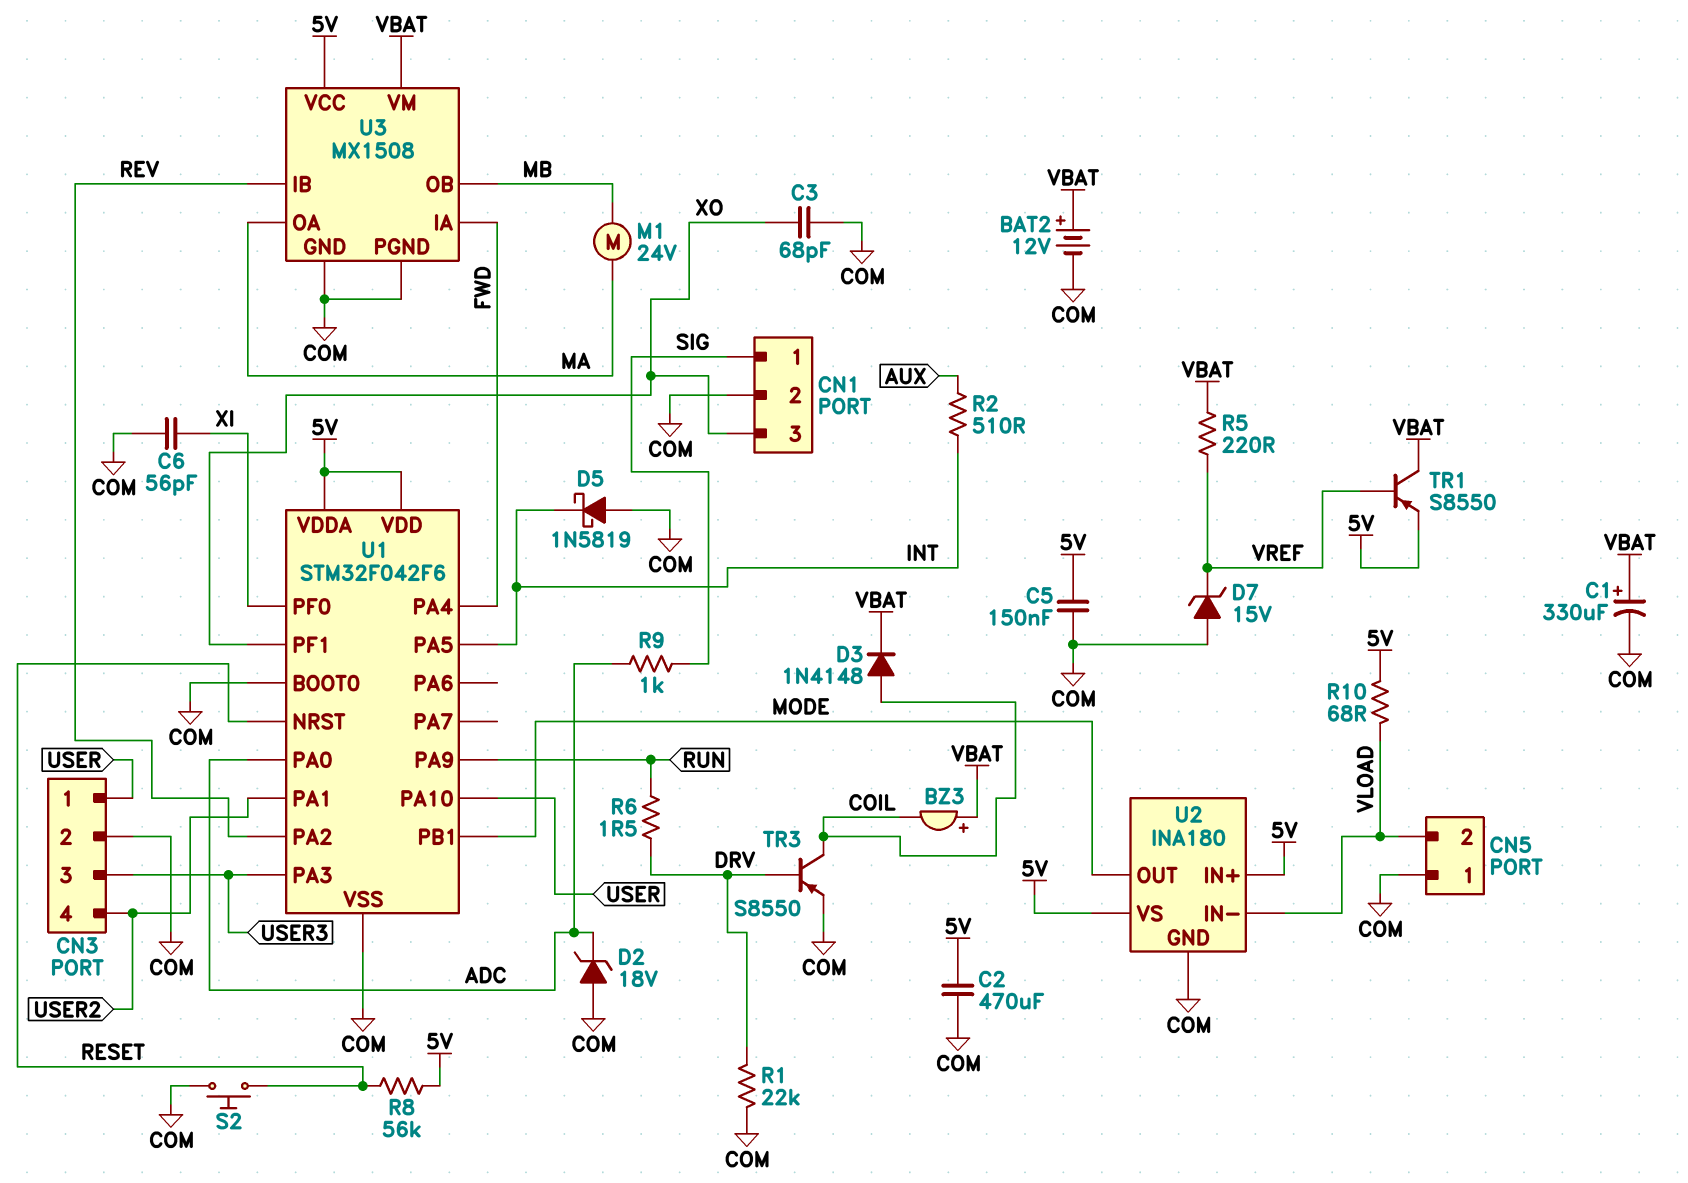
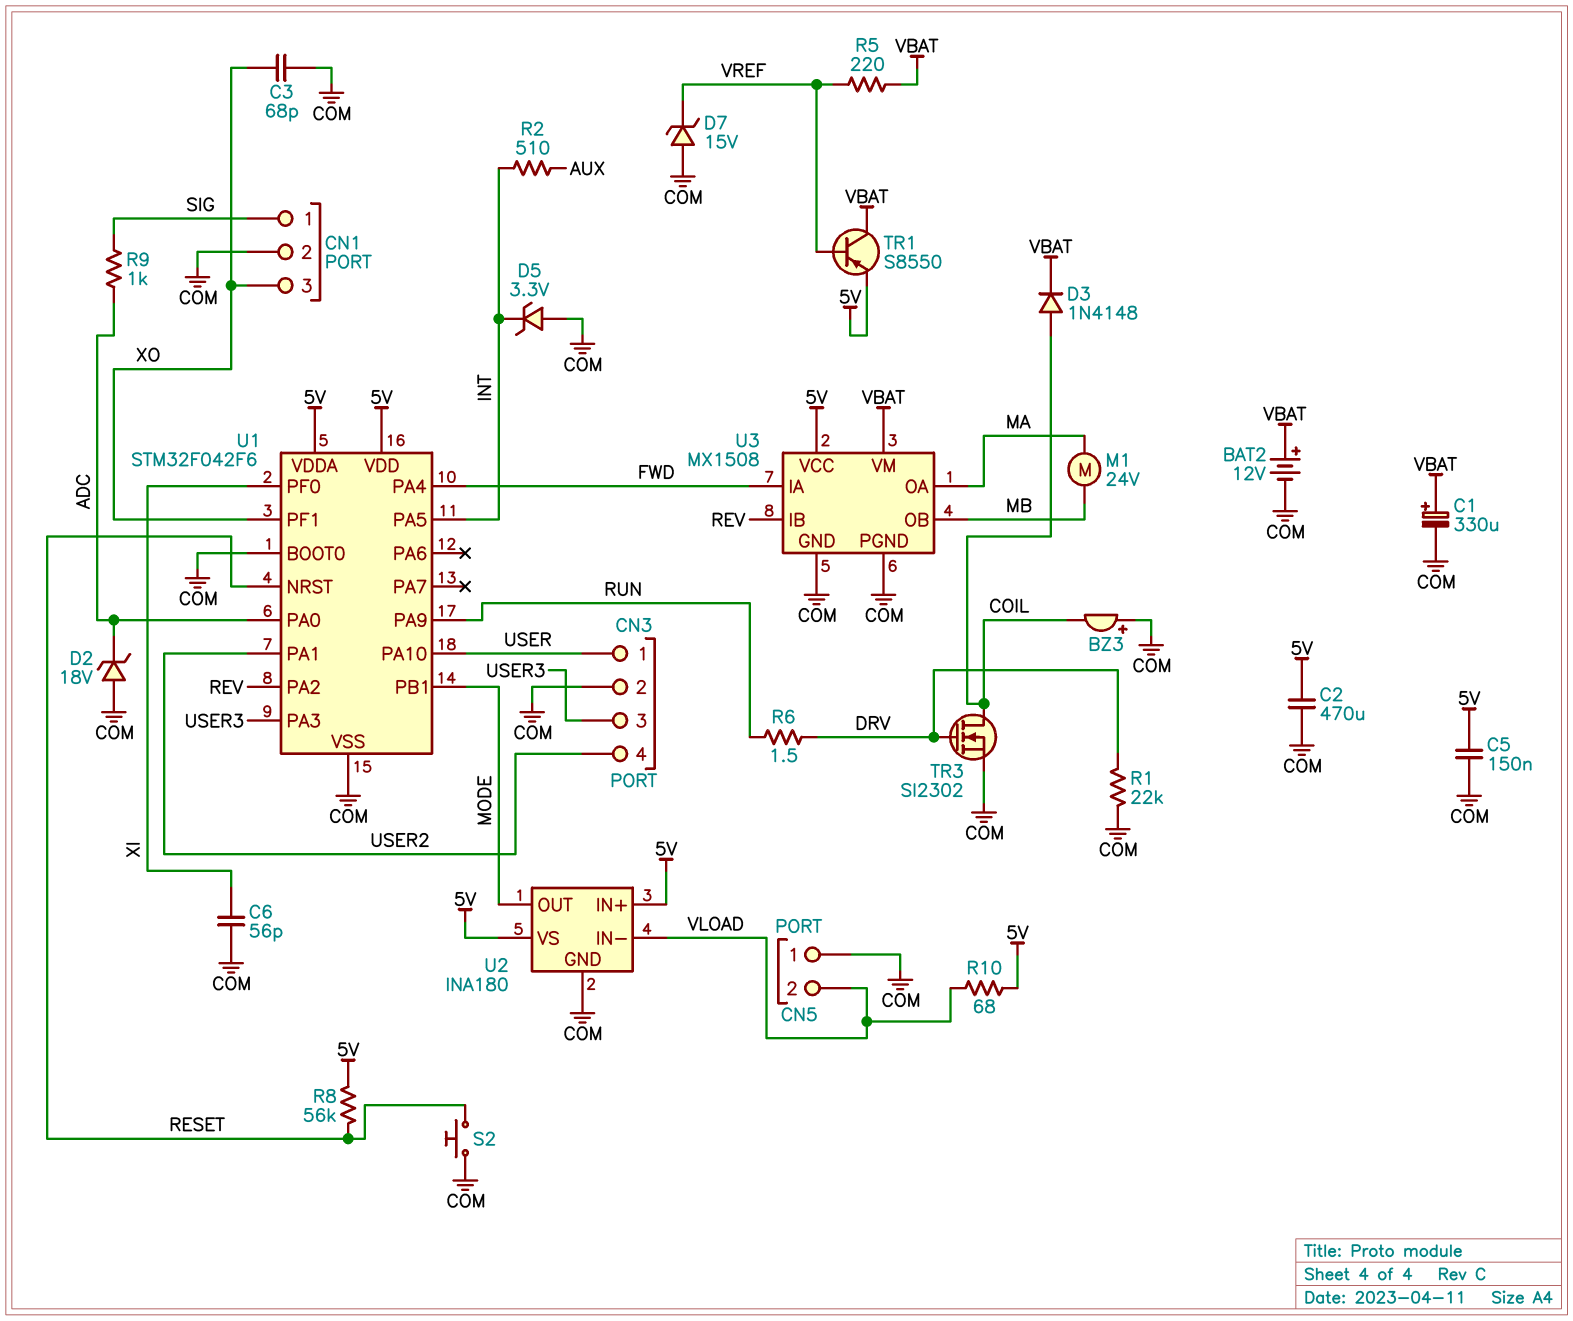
BZ3: buzzer (plus VBAT, minus COIL) -> buzzer (plus COM, minus COIL)
D5: schottky 1N5819 (A COM, K INT) -> zener 3.3V (A COM, K INT)
TR3: PNP S8550 (B DRV, C COIL, E COM) -> NMOS SI2302 (G DRV, D COIL, S COM)

